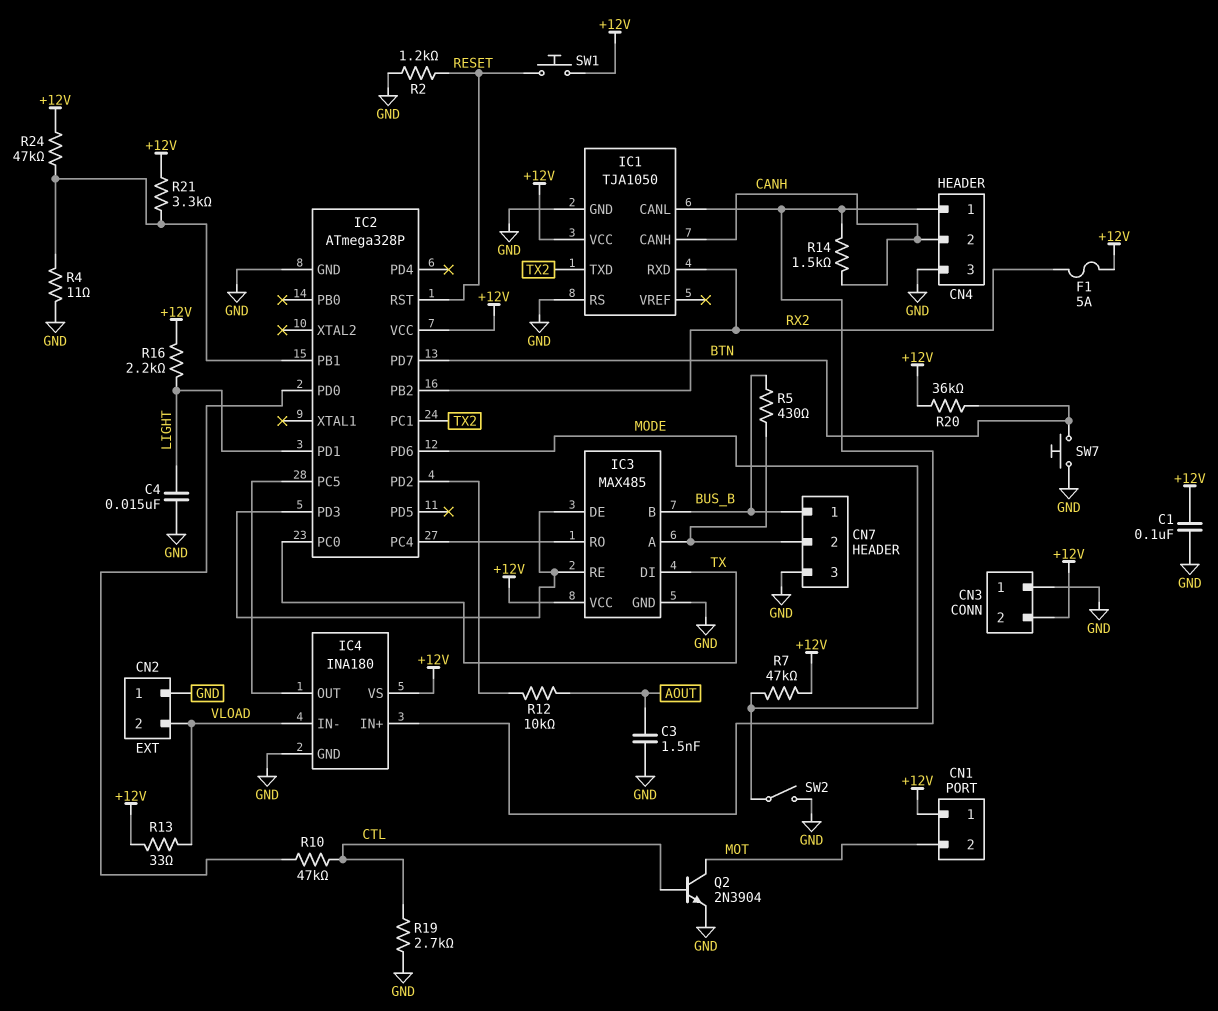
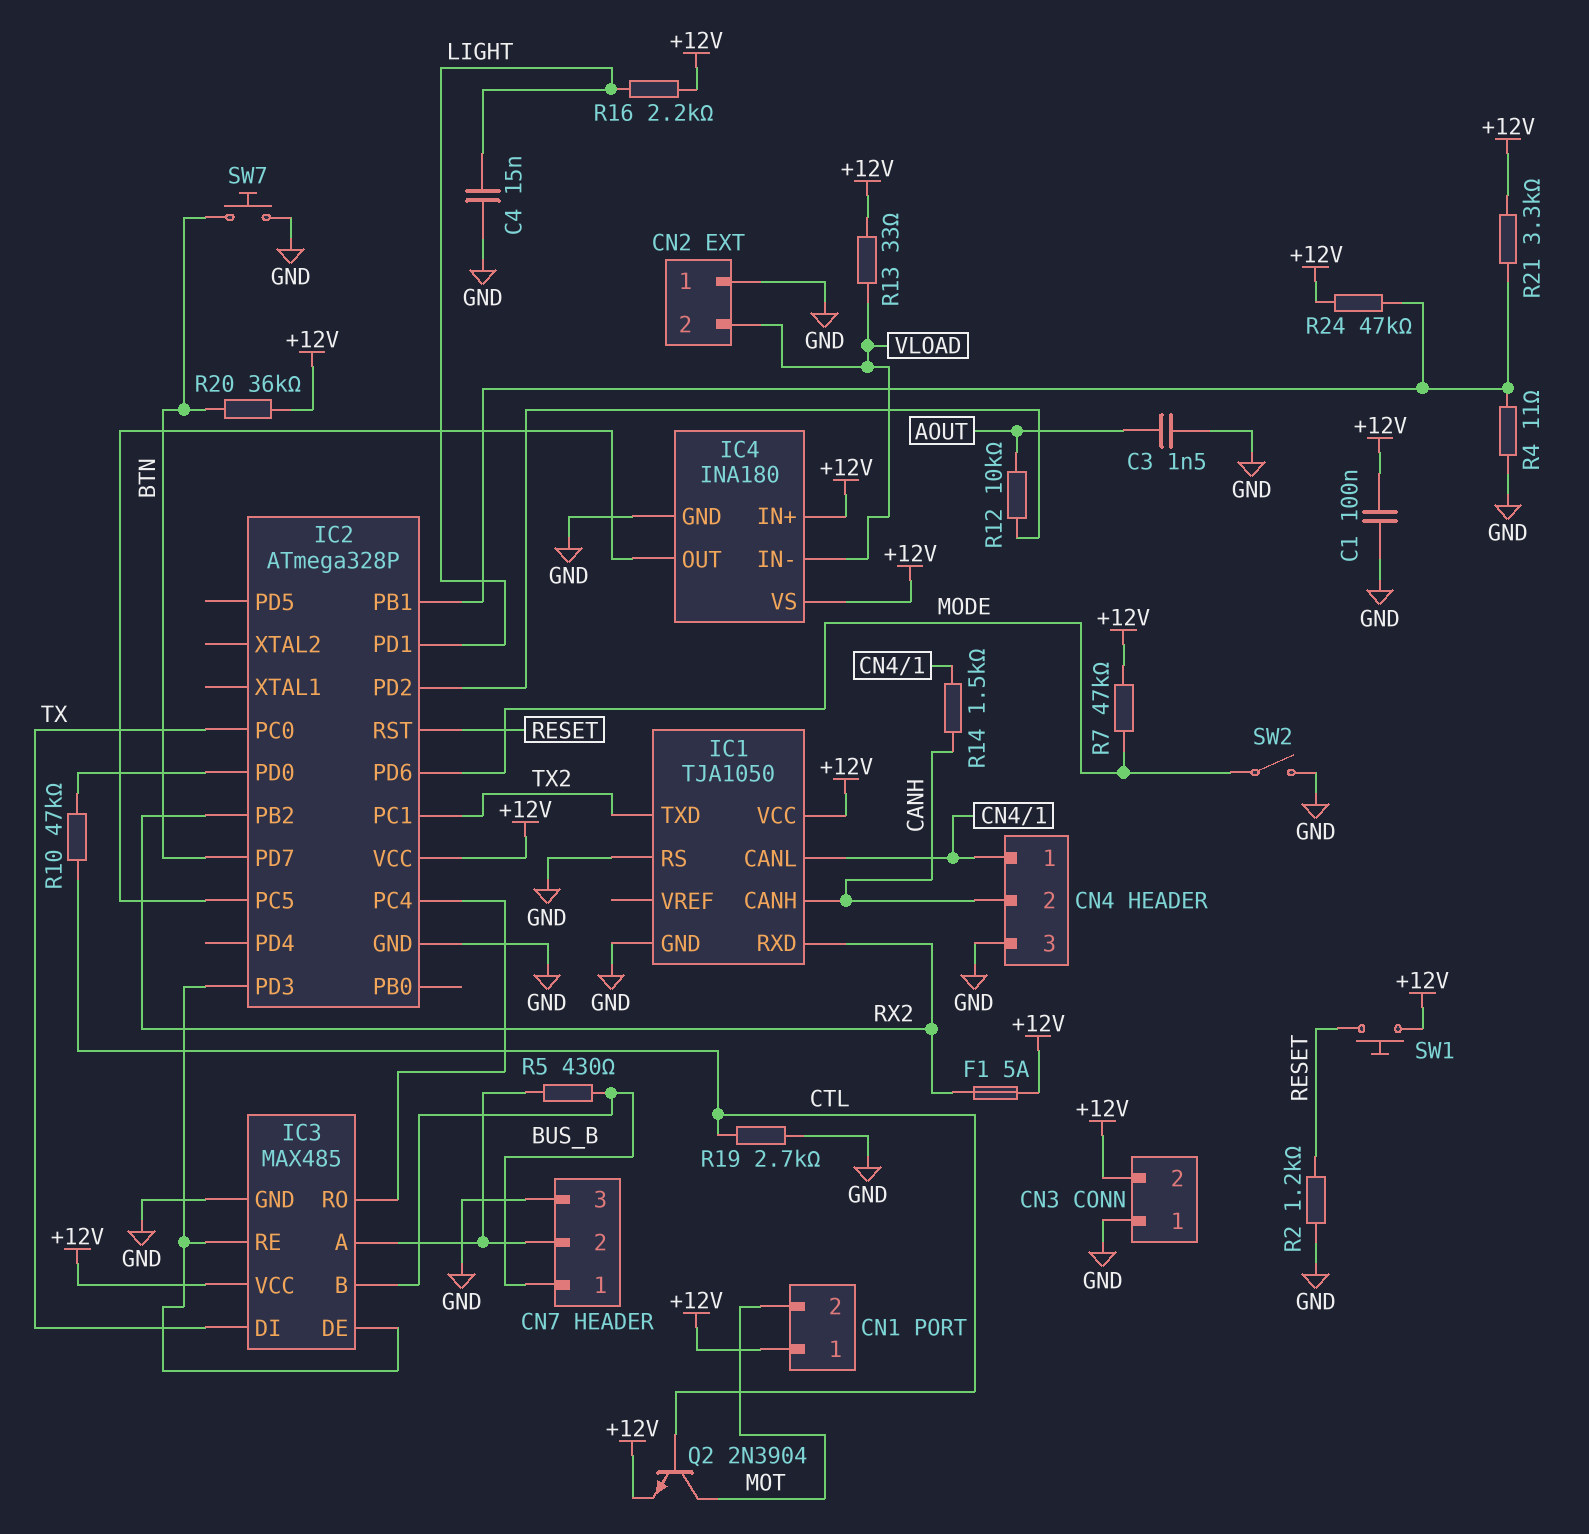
IC4 pin IN+: CN4/1 -> +12V
Q2: NPN 2N3904 (B CTL, C MOT, E GND) -> NPN 2N3904 (B CTL, C MOT, E +12V)

